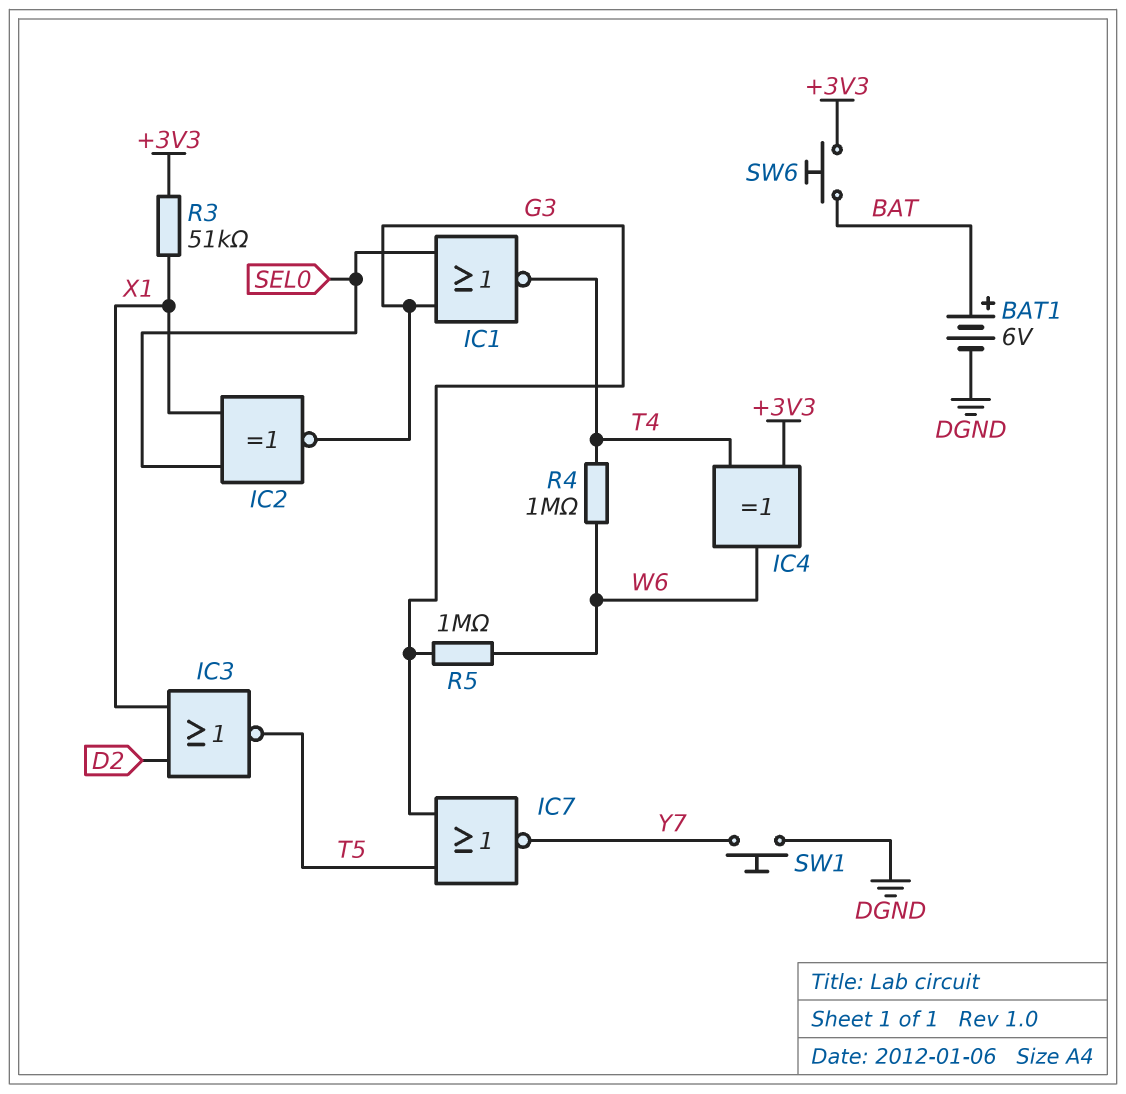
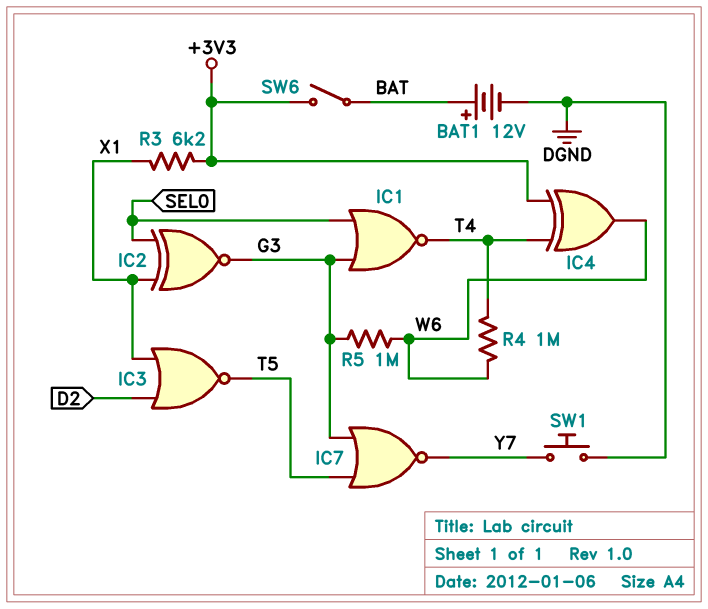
BAT1: 6V (plus BAT, minus DGND) -> 12V (plus BAT, minus DGND)
R3: 51k (+3V3, X1) -> 6.2k (+3V3, X1)
SW6: button (+3V3, BAT) -> switch (+3V3, BAT)

